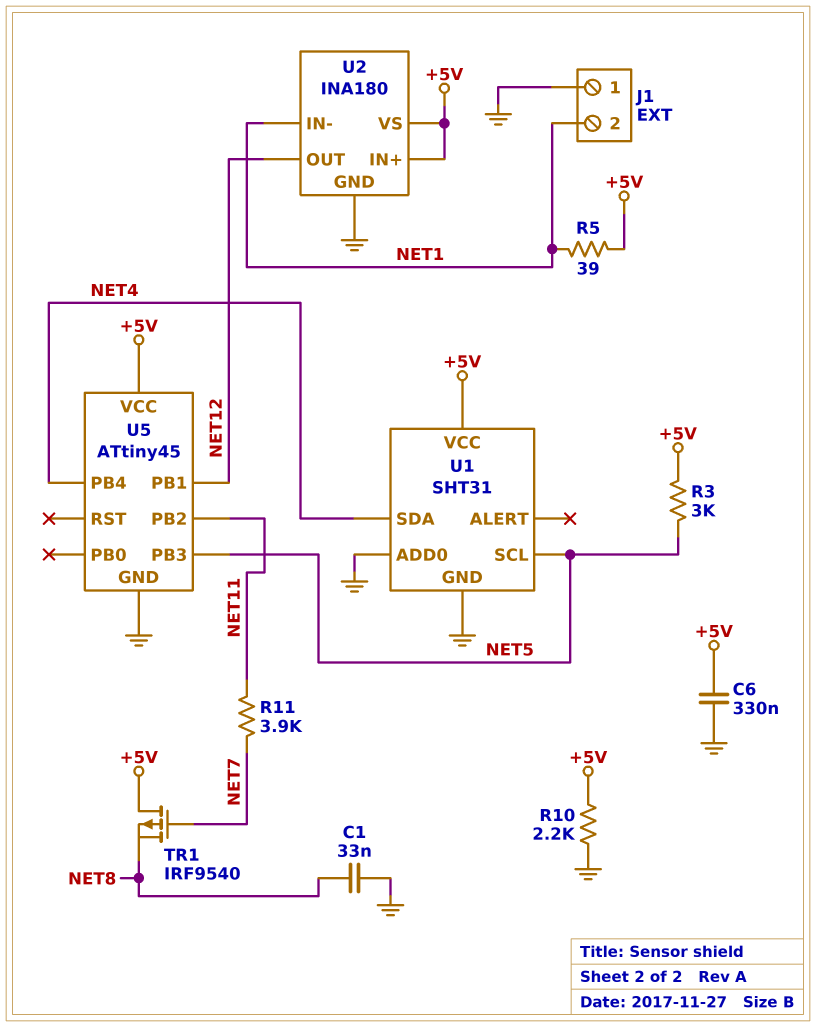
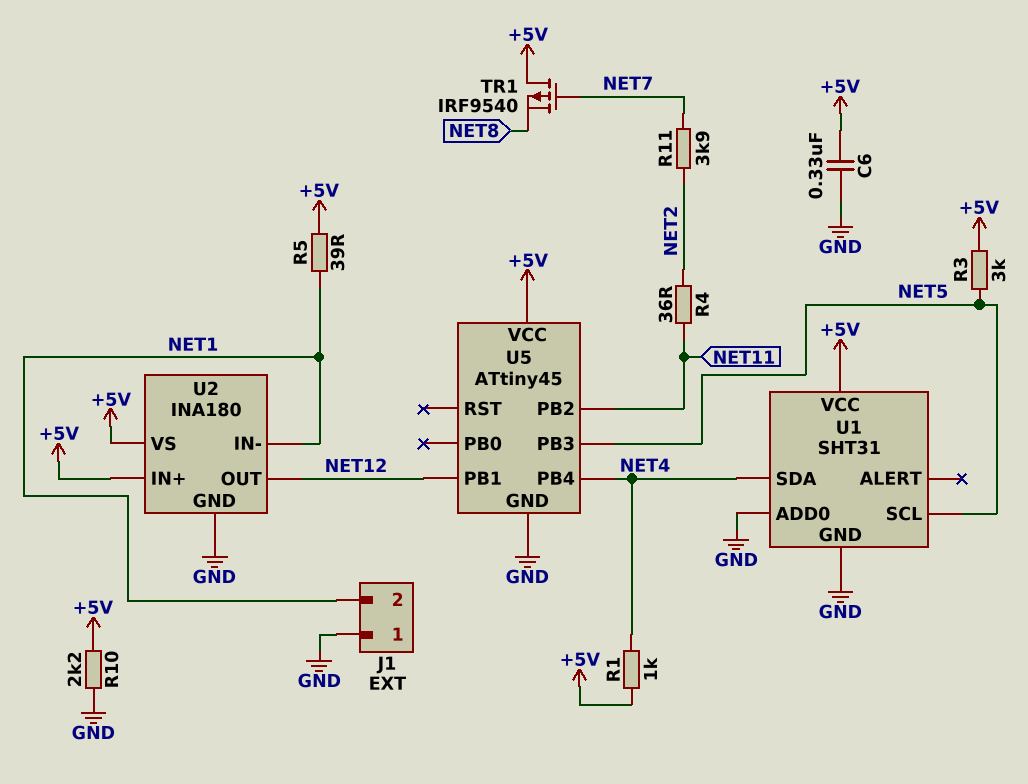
C1: 33nF (GND, NET8) -> none
R1: none -> 1k (+5V, NET4)
R4: none -> 36 (NET2, NET11)
R11: 3.9k (NET7, NET11) -> 3.9k (NET2, NET7)

